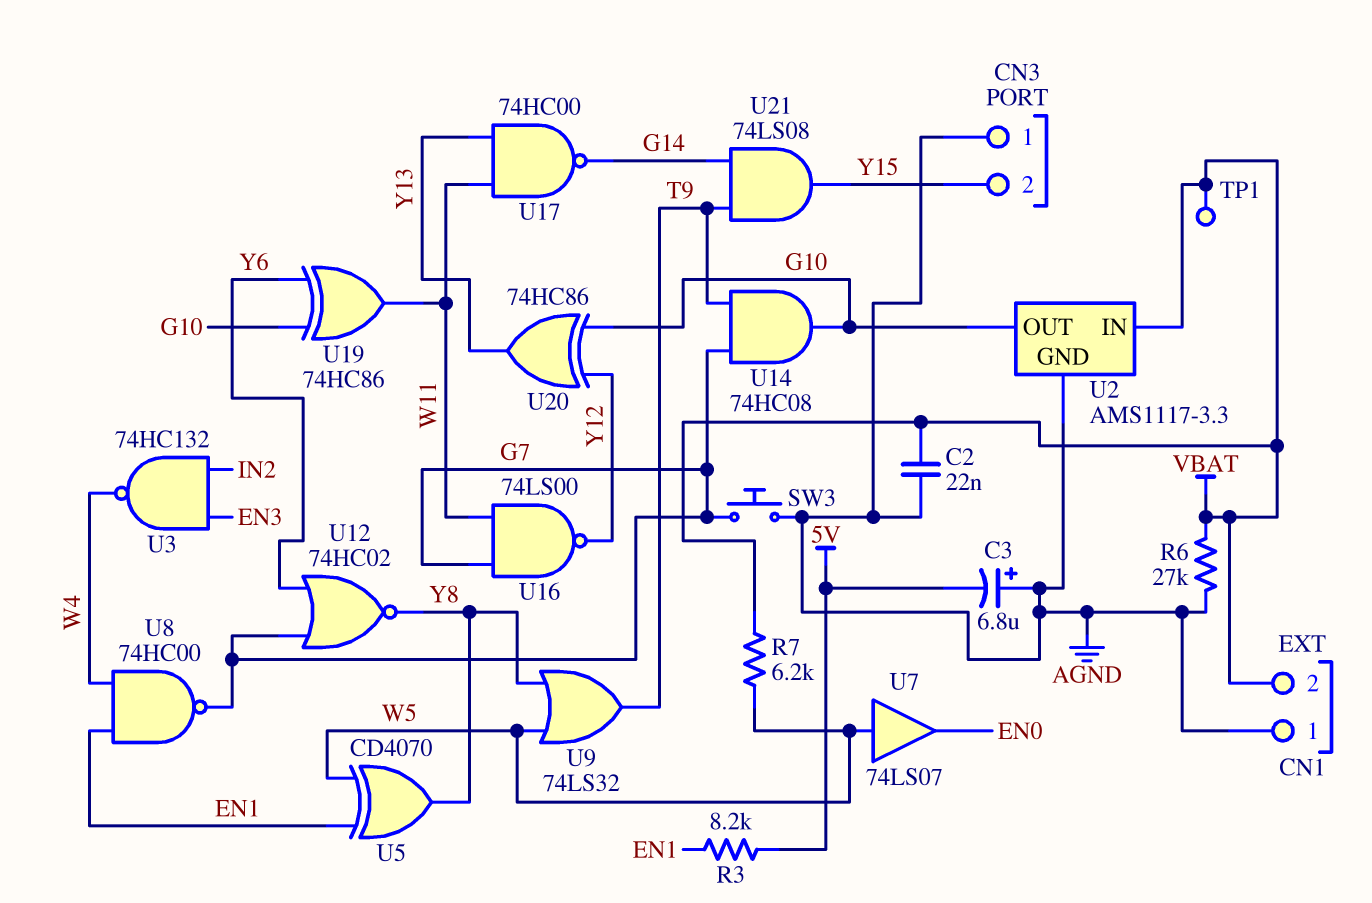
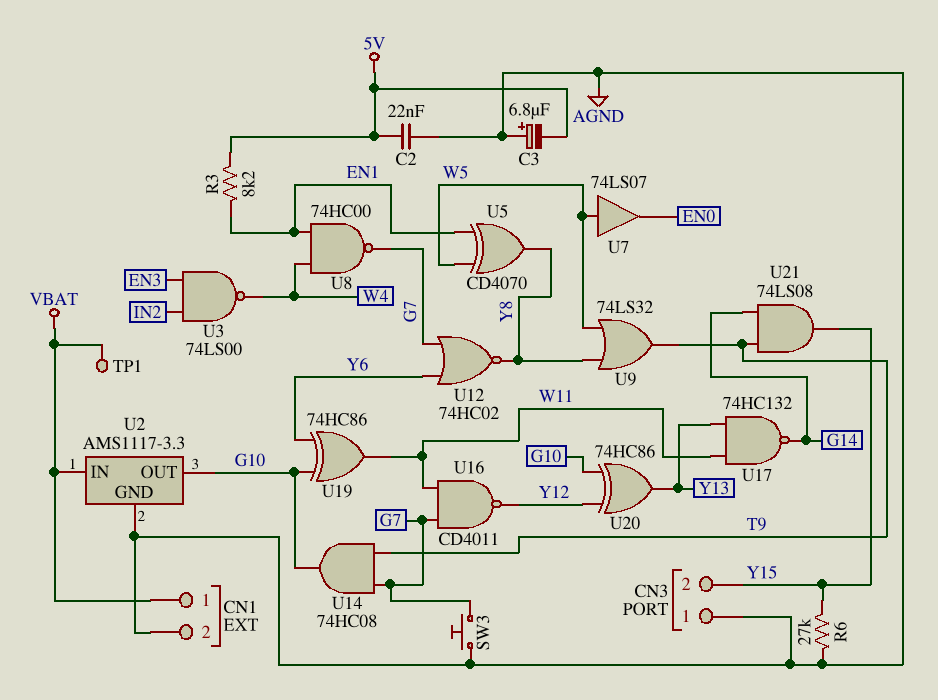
C2: 22nF (AGND, VBAT) -> 22nF (5V, AGND)
CN1 pin 1: AGND -> VBAT
CN1 pin 2: VBAT -> AGND
R6: 27k (AGND, VBAT) -> 27k (AGND, Y15)
R7: 6.2k (VBAT, W5) -> none
U3: NAND 74HC132 (in EN3, in IN2, out W4) -> NAND 74LS00 (in EN3, in IN2, out W4)
U16: NAND 74LS00 (in G7, in W11, out Y12) -> NAND CD4011 (in G7, in W11, out Y12)
U17: NAND 74HC00 (in W11, in Y13, out G14) -> NAND 74HC132 (in W11, in Y13, out G14)

